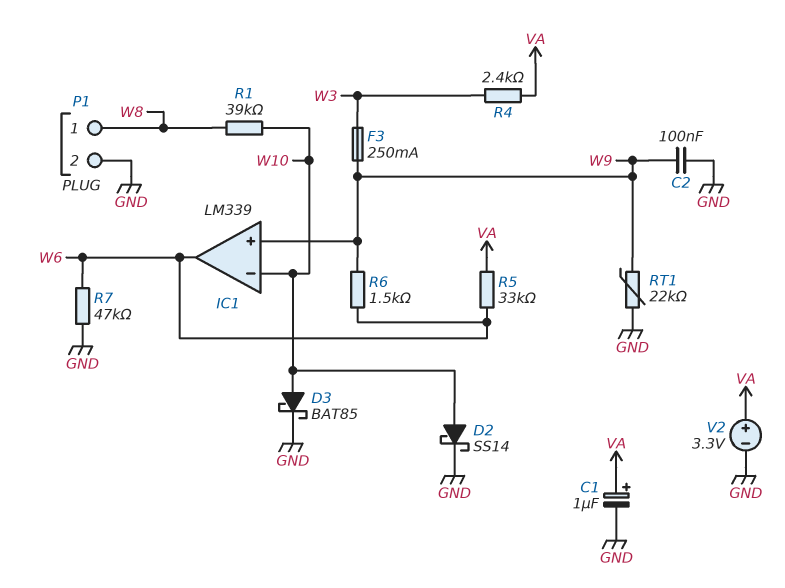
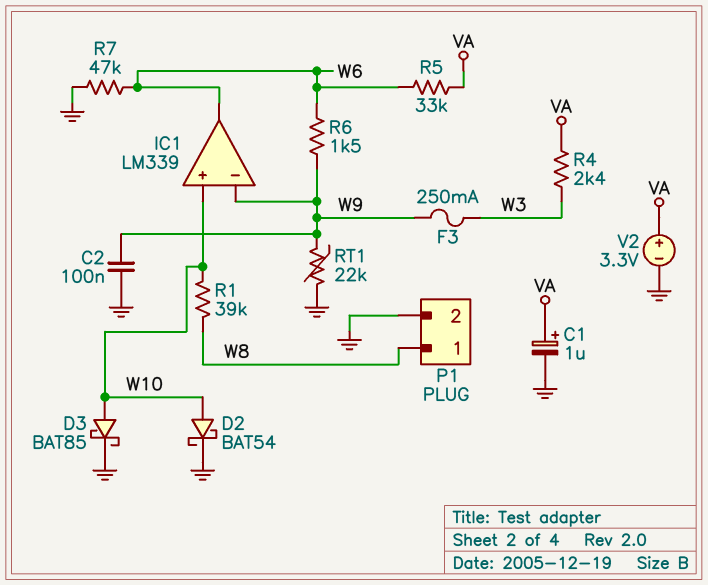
D2: schottky SS14 (A W10, K GND) -> schottky BAT54 (A W10, K GND)
IC1 pin in+: W9 -> W10
IC1 pin in-: W10 -> W9

